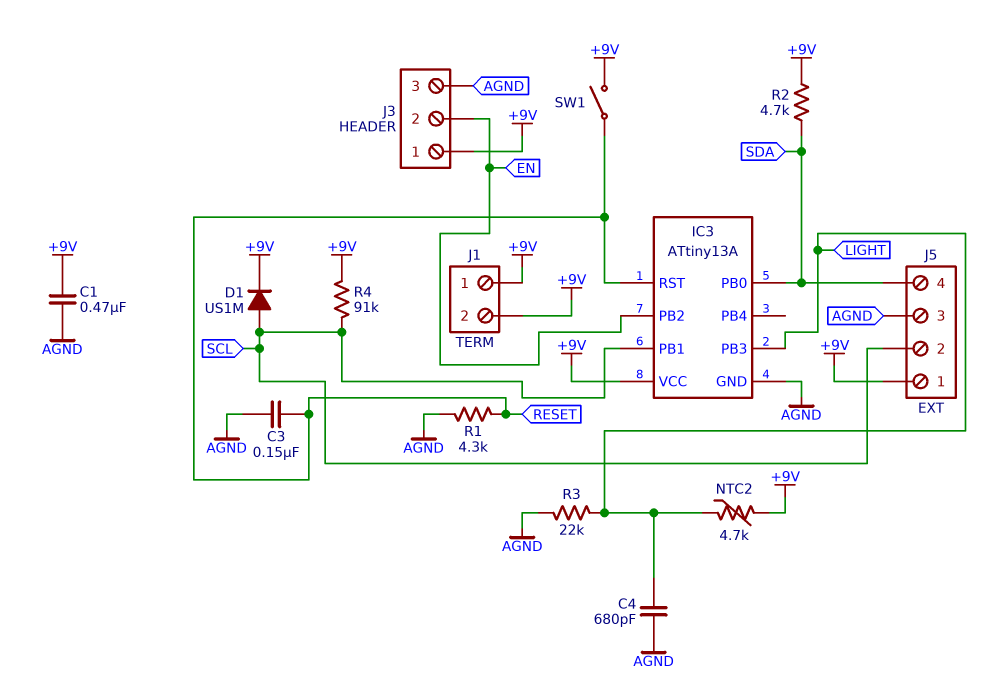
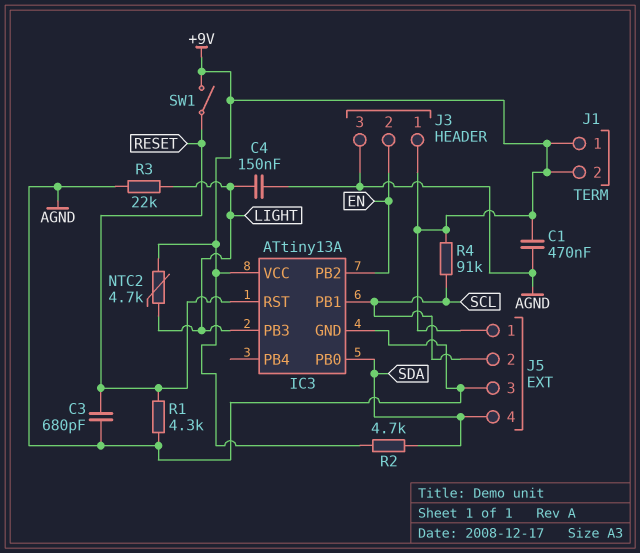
C3: 150nF (AGND, RESET) -> 680pF (AGND, RESET)
C4: 680pF (AGND, LIGHT) -> 150nF (AGND, LIGHT)
D1: diode US1M (A SCL, K +9V) -> none

